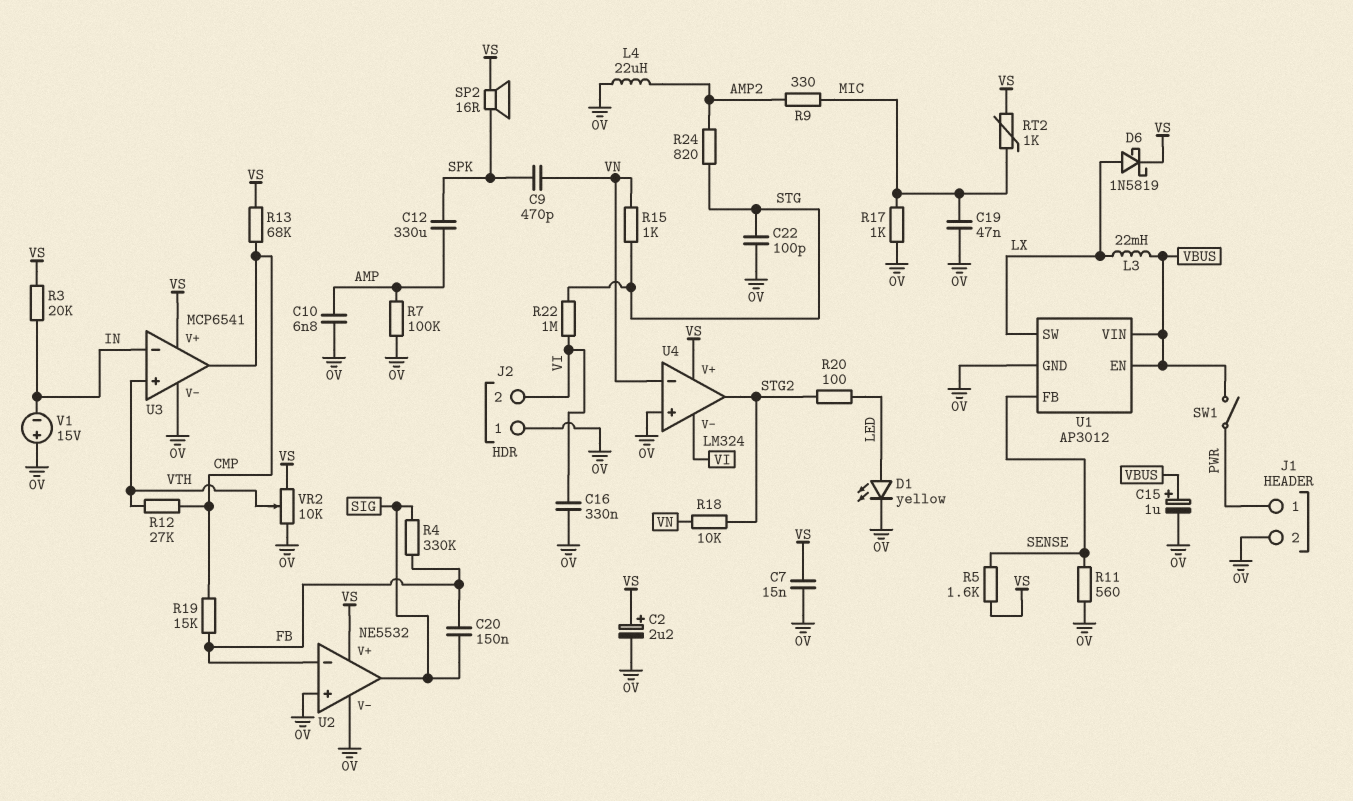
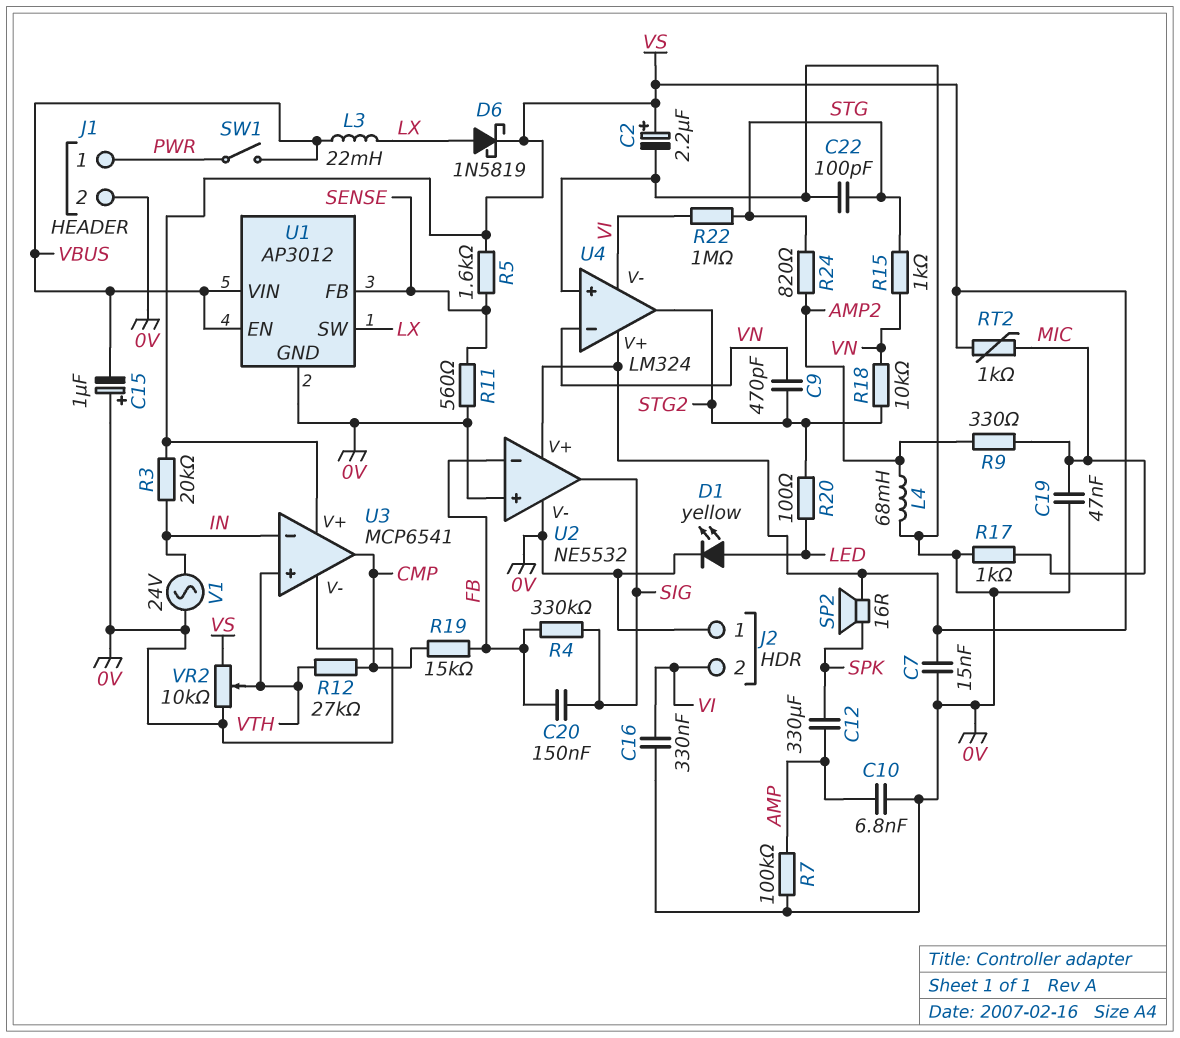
C9: 470pF (SPK, VN) -> 470pF (STG2, VN)
C15: 1uF (plus VBUS, minus 0V) -> 1uF (plus 0V, minus VBUS)
L4: 22uH (0V, AMP2) -> 68mH (0V, AMP2)
R13: 68k (CMP, VS) -> none
V1: 15V (plus 0V, minus IN) -> AC 24V (0V, IN)

